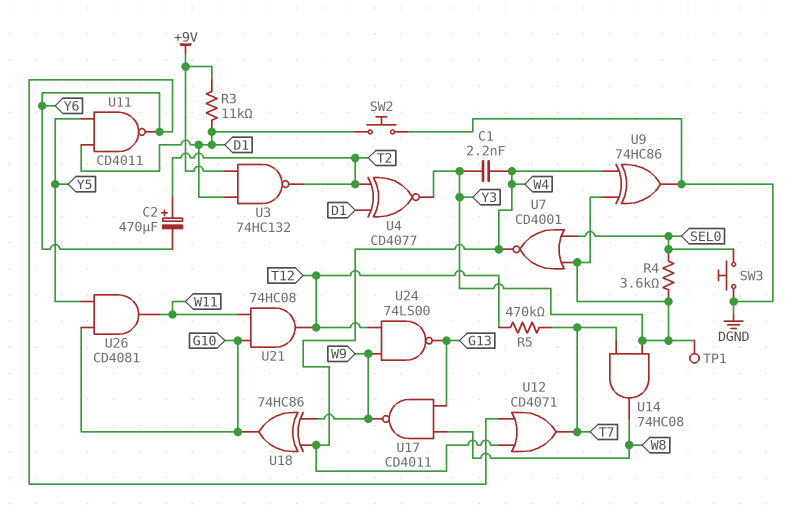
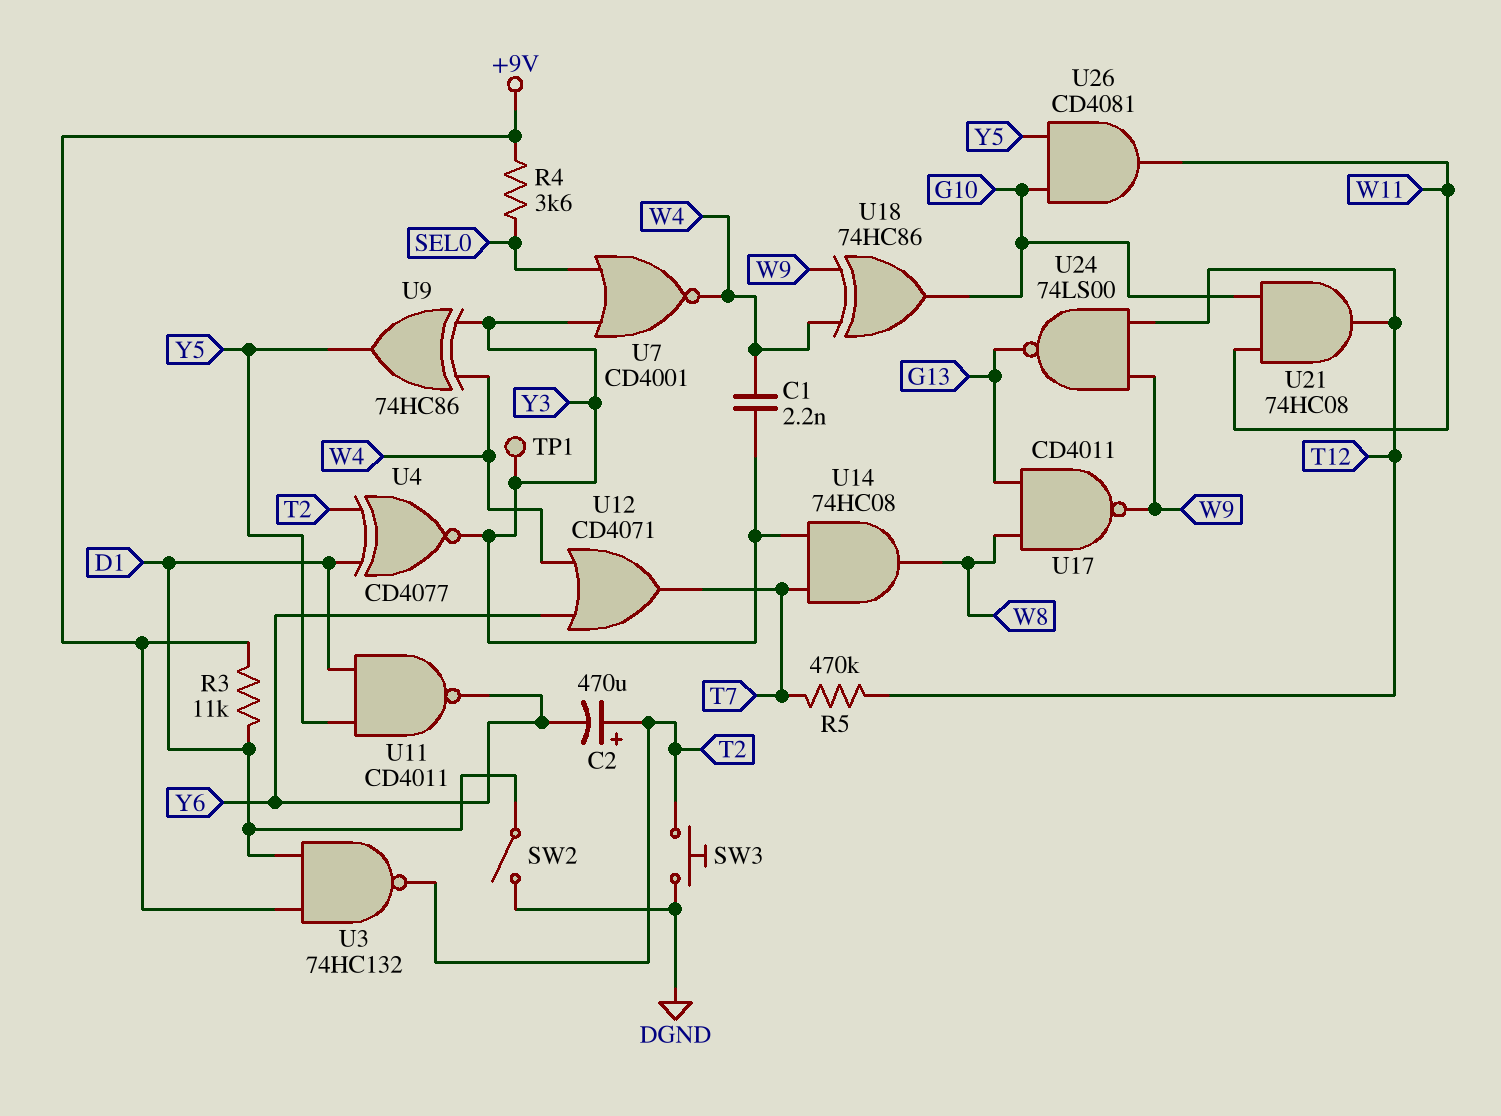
R4: 3.6k (SEL0, Y3) -> 3.6k (+9V, SEL0)
SW2: button (D1, DGND) -> switch (D1, DGND)
SW3: button (DGND, SEL0) -> button (DGND, T2)
U9: XOR 74HC86 (in W4, in Y3, out DGND) -> XOR 74HC86 (in W4, in Y3, out Y5)

